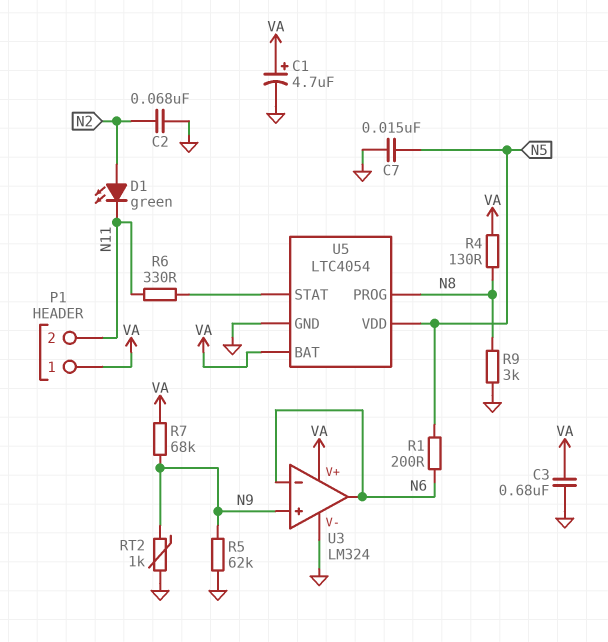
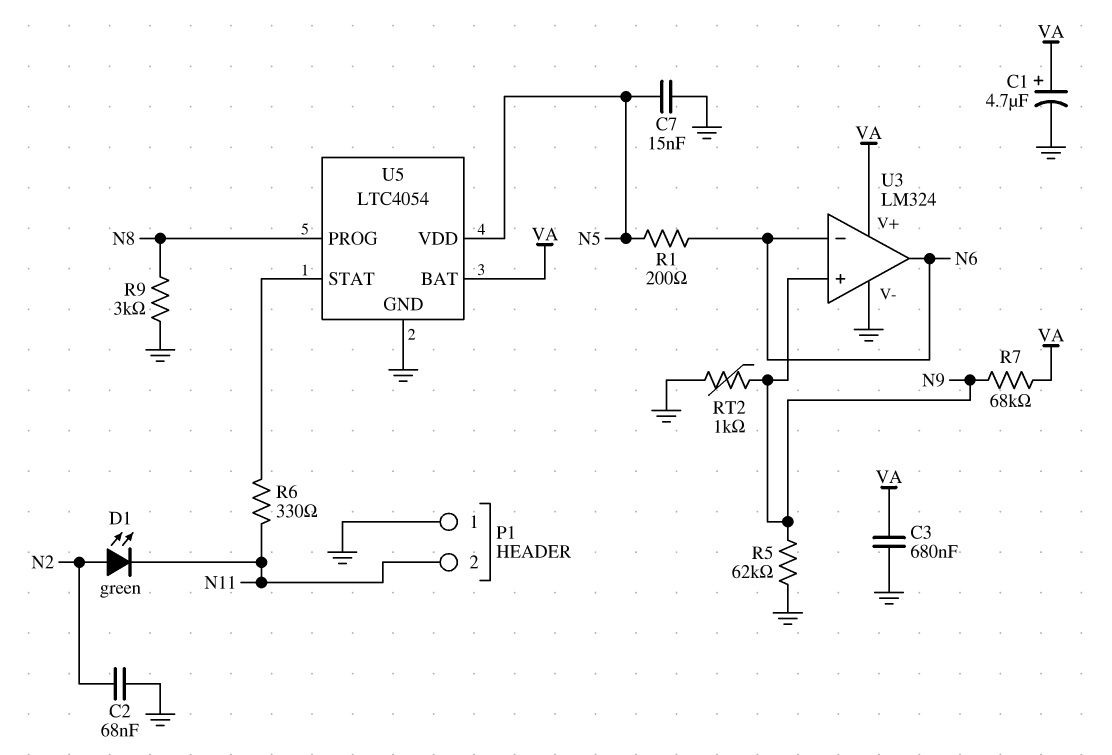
P1 pin 1: VA -> GND
R4: 130 (N8, VA) -> none

